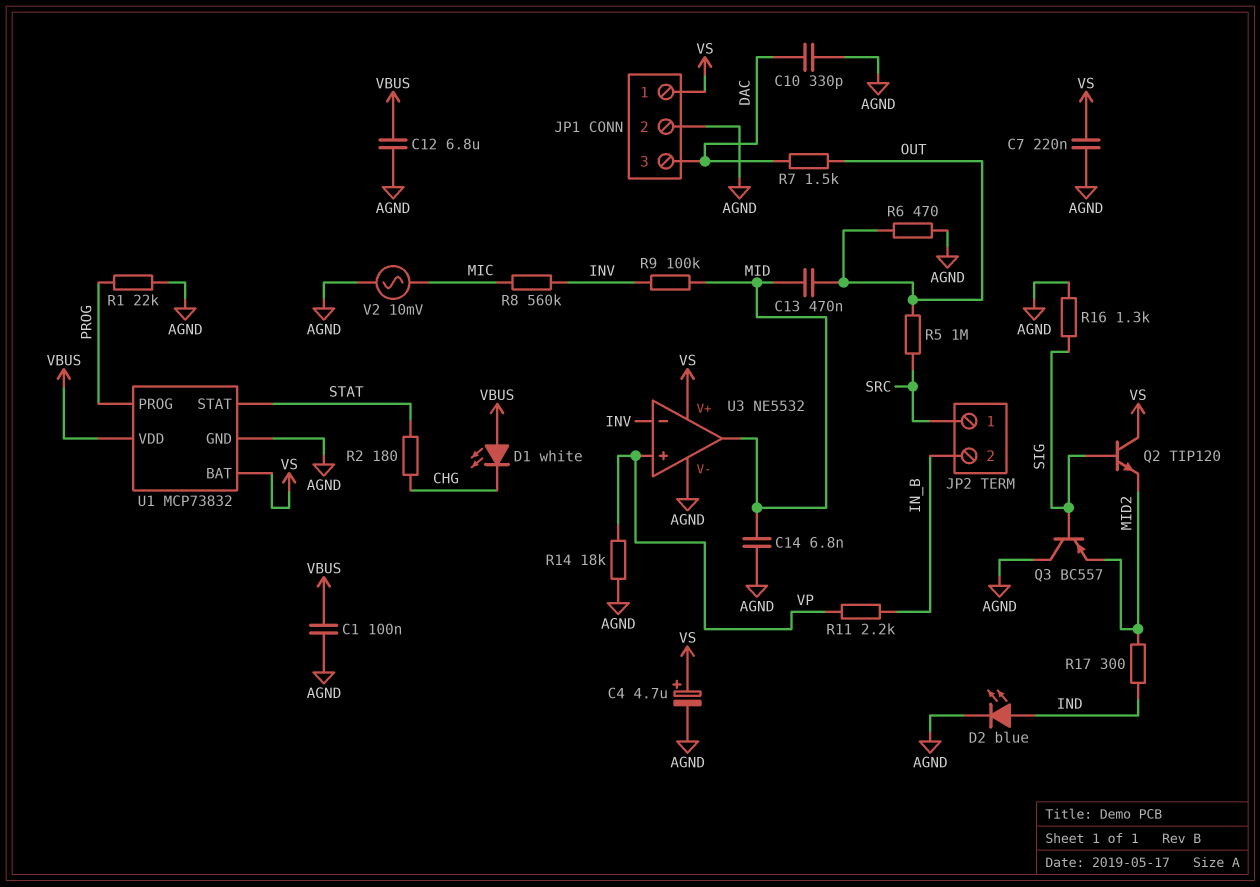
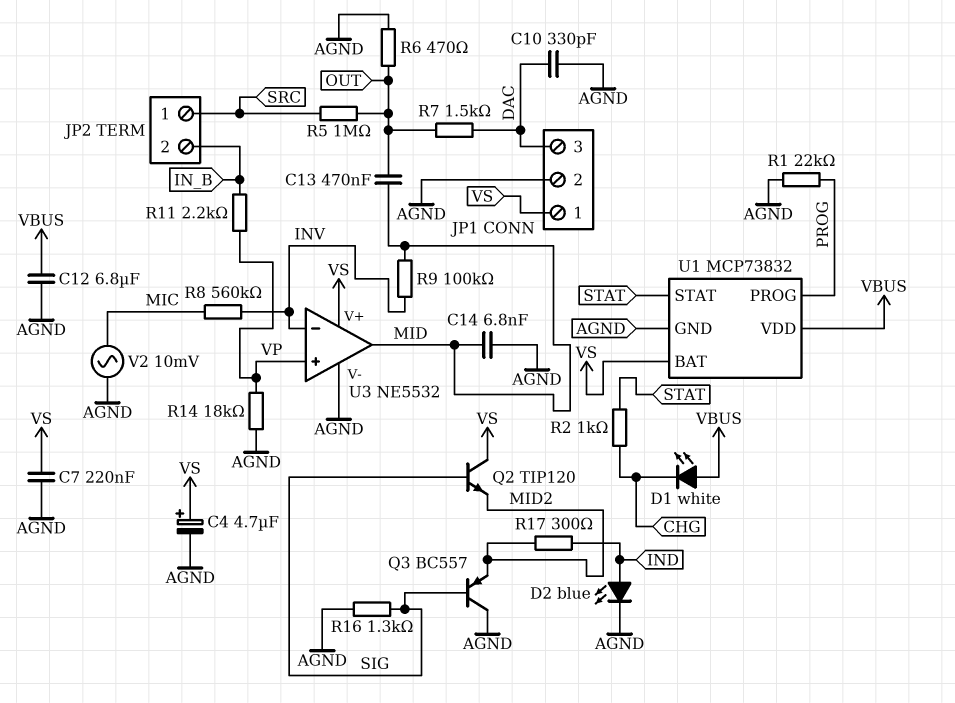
C1: 100nF (AGND, VBUS) -> none
R2: 180 (CHG, STAT) -> 1k (CHG, STAT)

